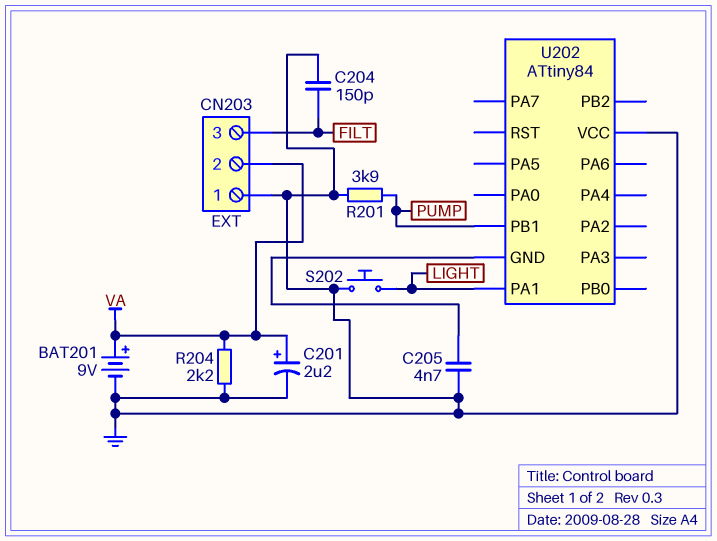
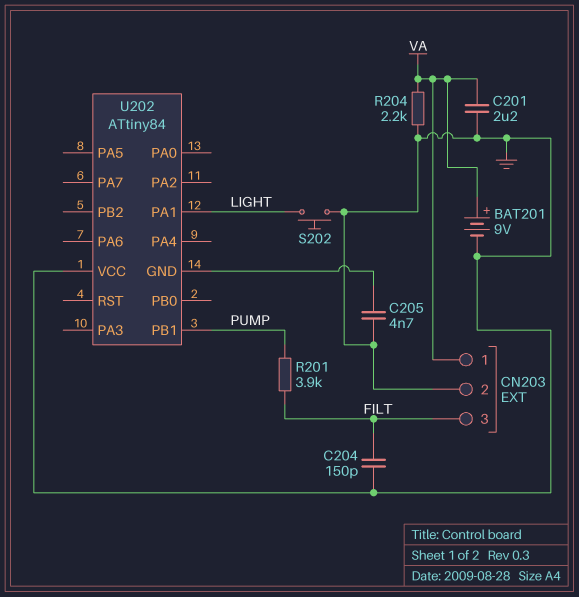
C201: 2.2uF (plus VA, minus GND) -> 2.2uF (GND, VA)
CN203 pin 1: GND -> VA
CN203 pin 2: VA -> GND
R201: 3.9k (GND, PUMP) -> 3.9k (FILT, PUMP)

